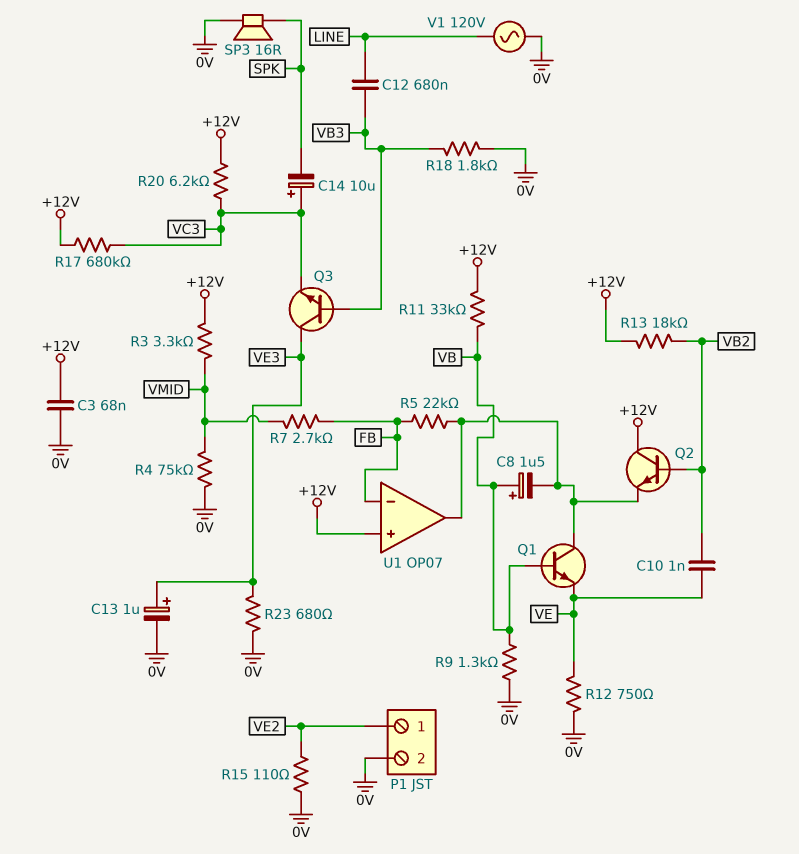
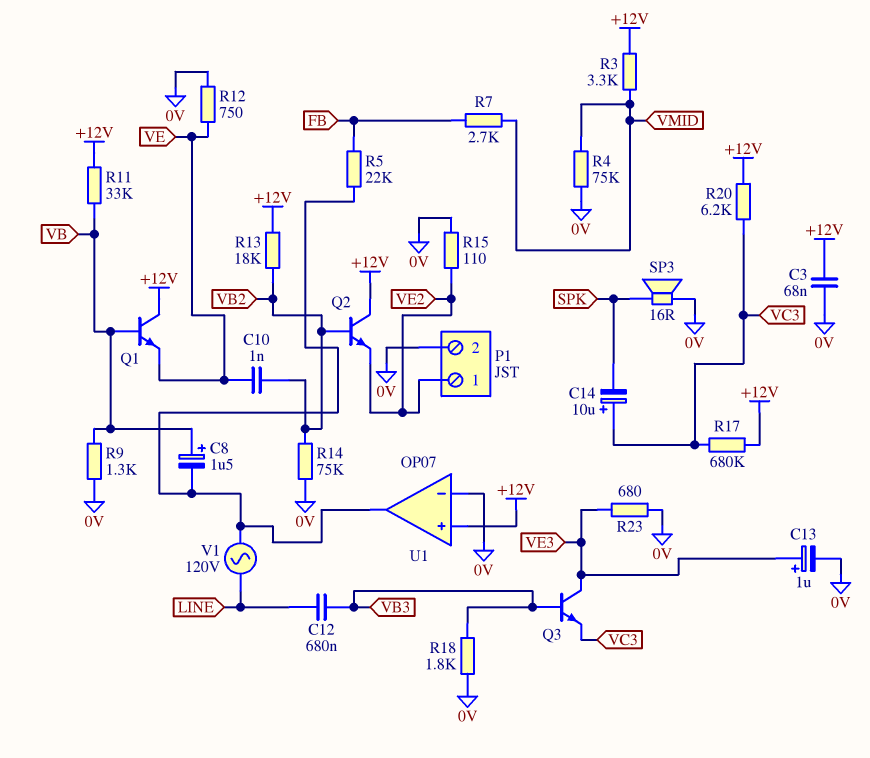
Q1: NPN (B VB, C U1/out, E VE) -> NPN (B VB, C +12V, E VE)
Q2: NPN (B VB2, C +12V, E U1/out) -> NPN (B VB2, C +12V, E VE2)
R14: none -> 75k (0V, VB2)
U1 pin in-: FB -> 0V
V1: AC 120V (0V, LINE) -> AC 120V (LINE, U1/out)

